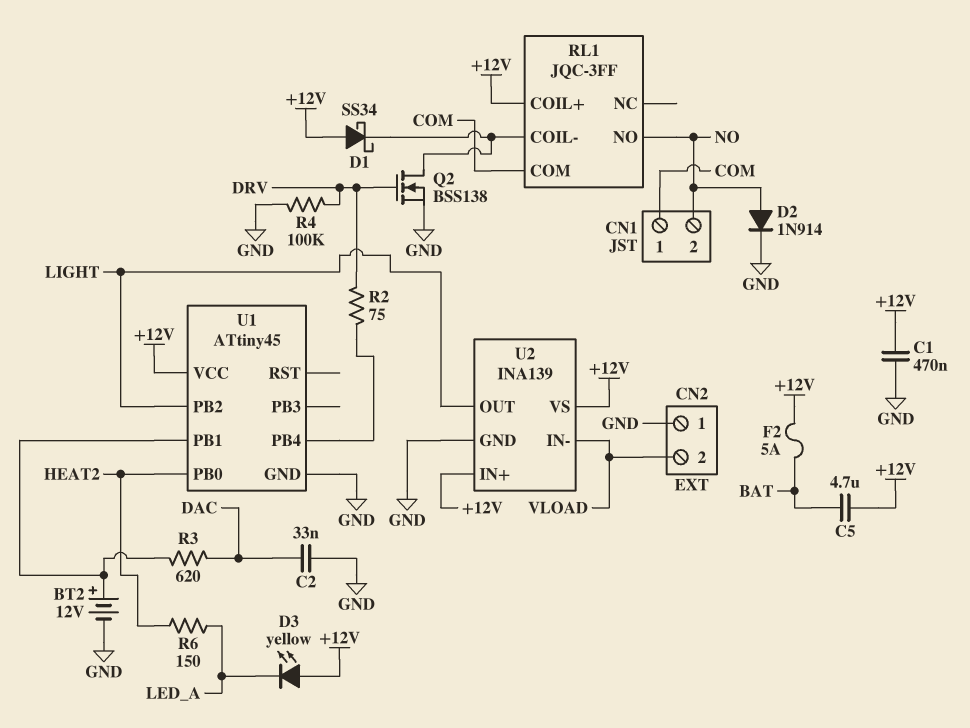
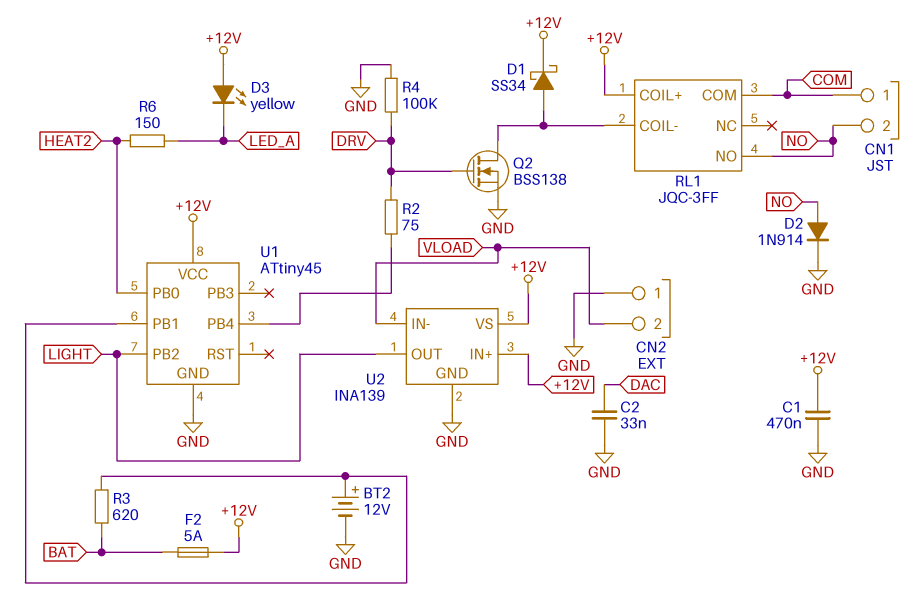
C5: 4.7uF (+12V, BAT) -> none
D1: schottky SS34 (A +12V, K RL1/COIL-) -> schottky SS34 (A RL1/COIL-, K +12V)
R3: 620 (DAC, U1/PB1) -> 620 (BAT, U1/PB1)

